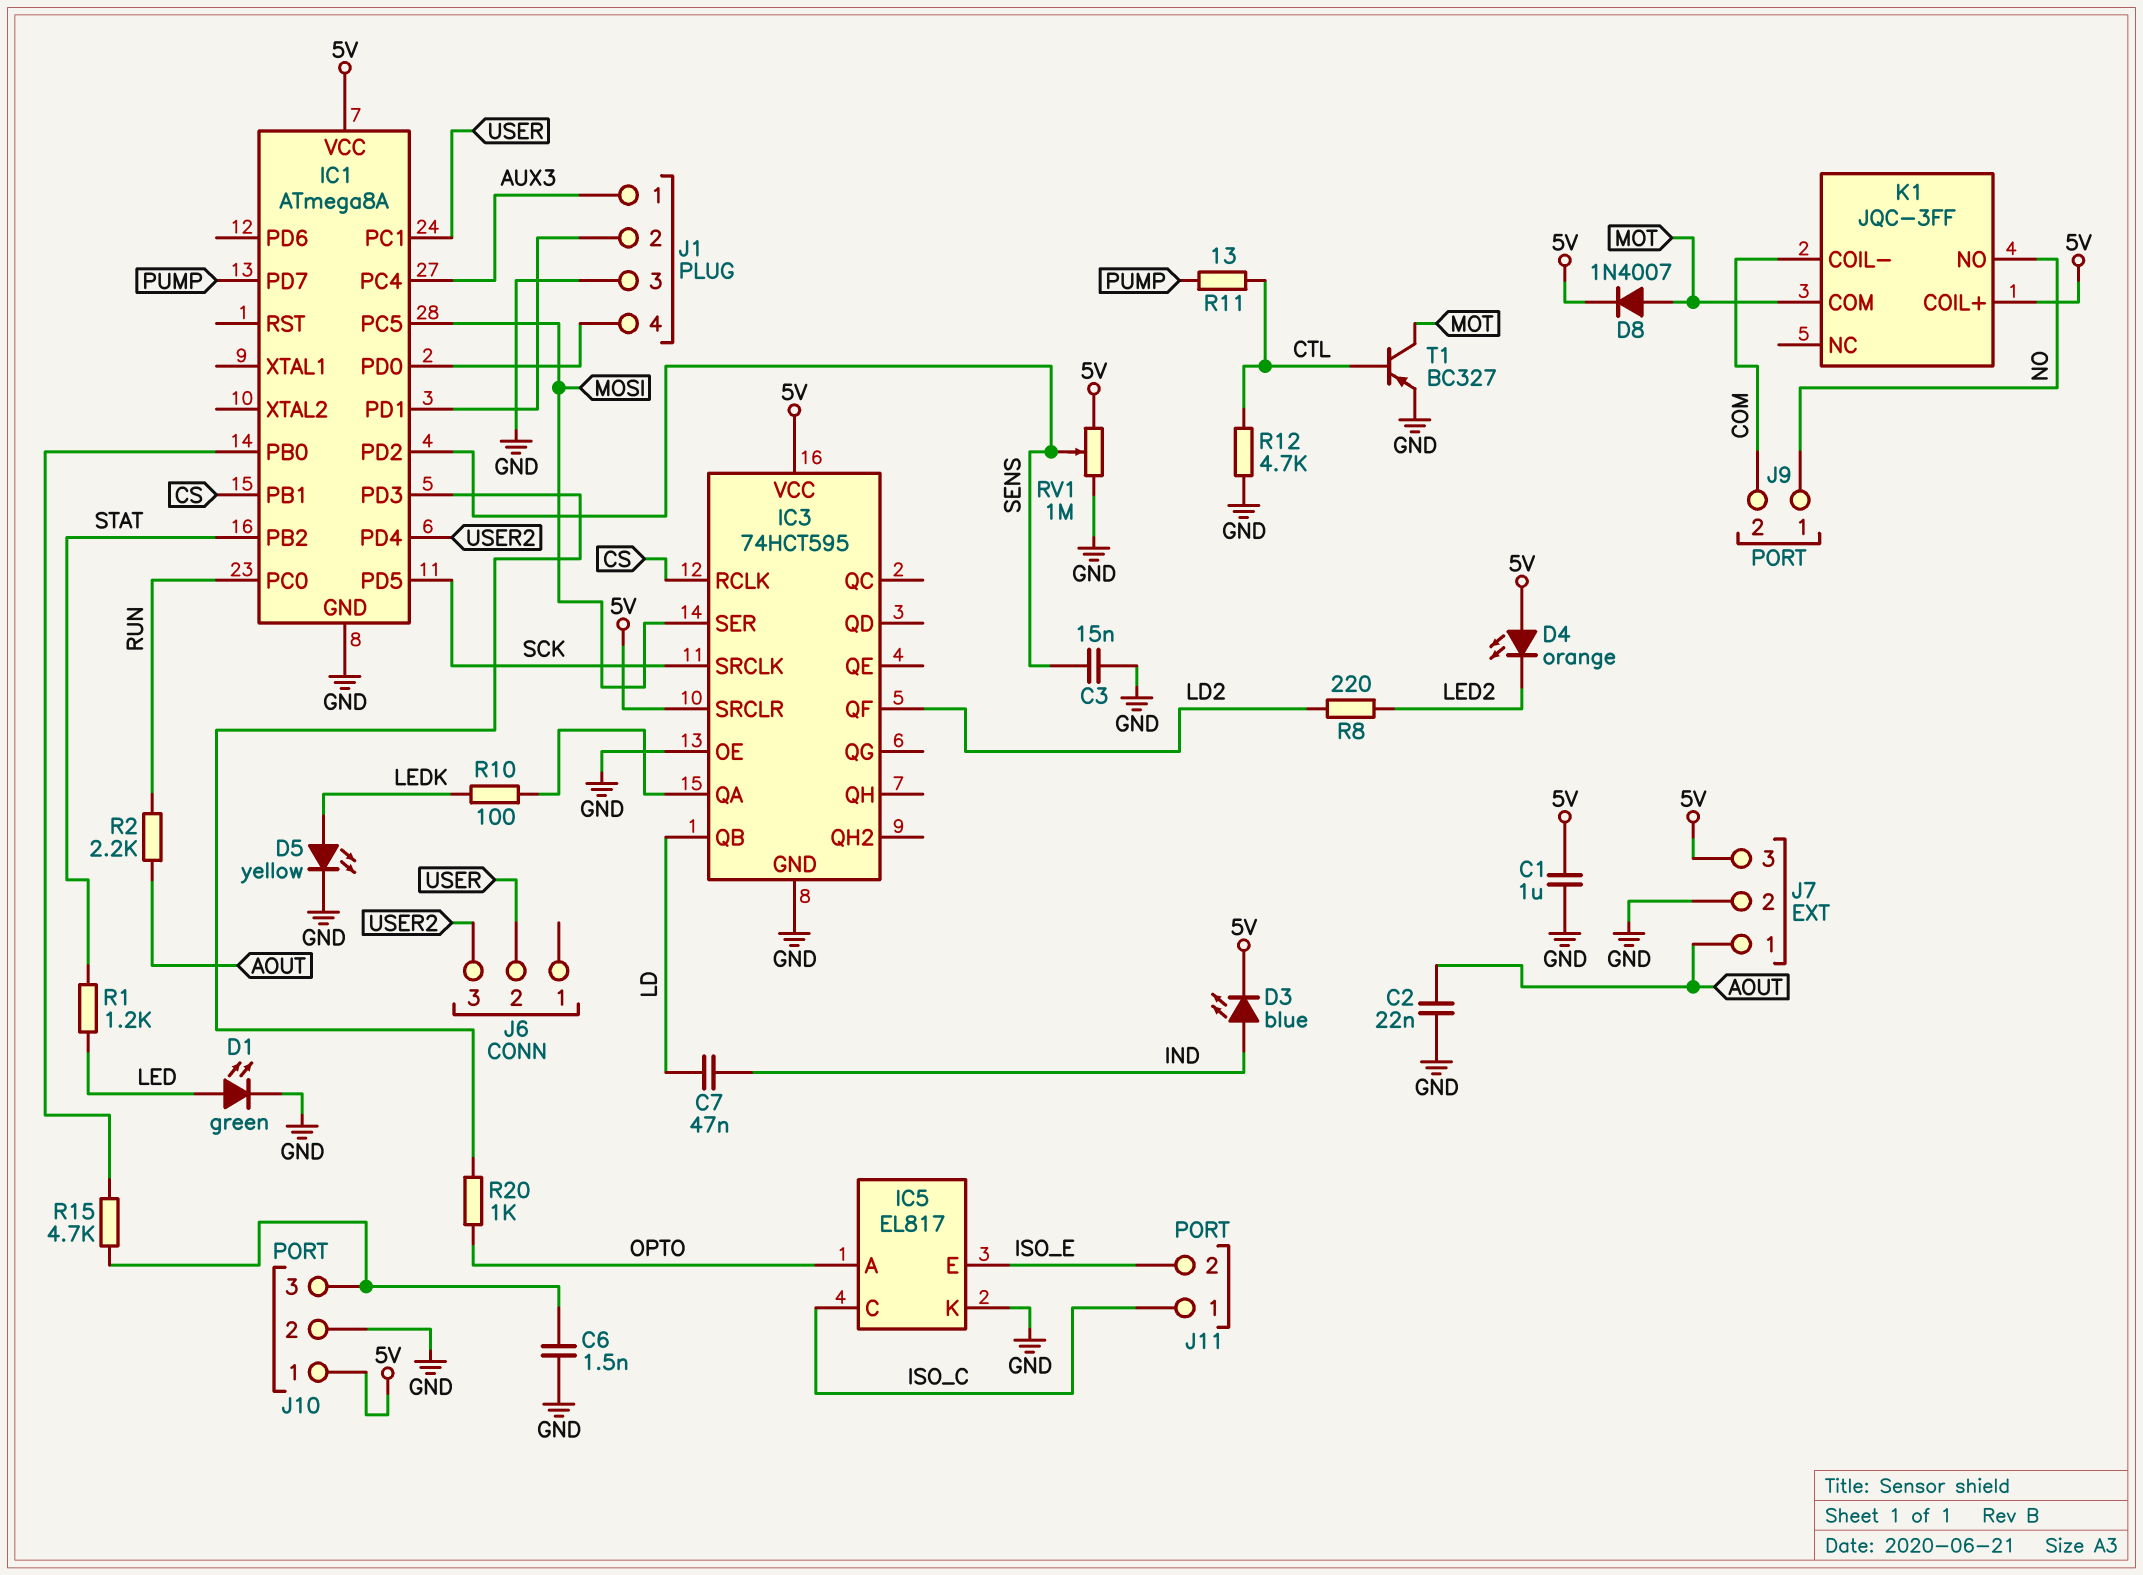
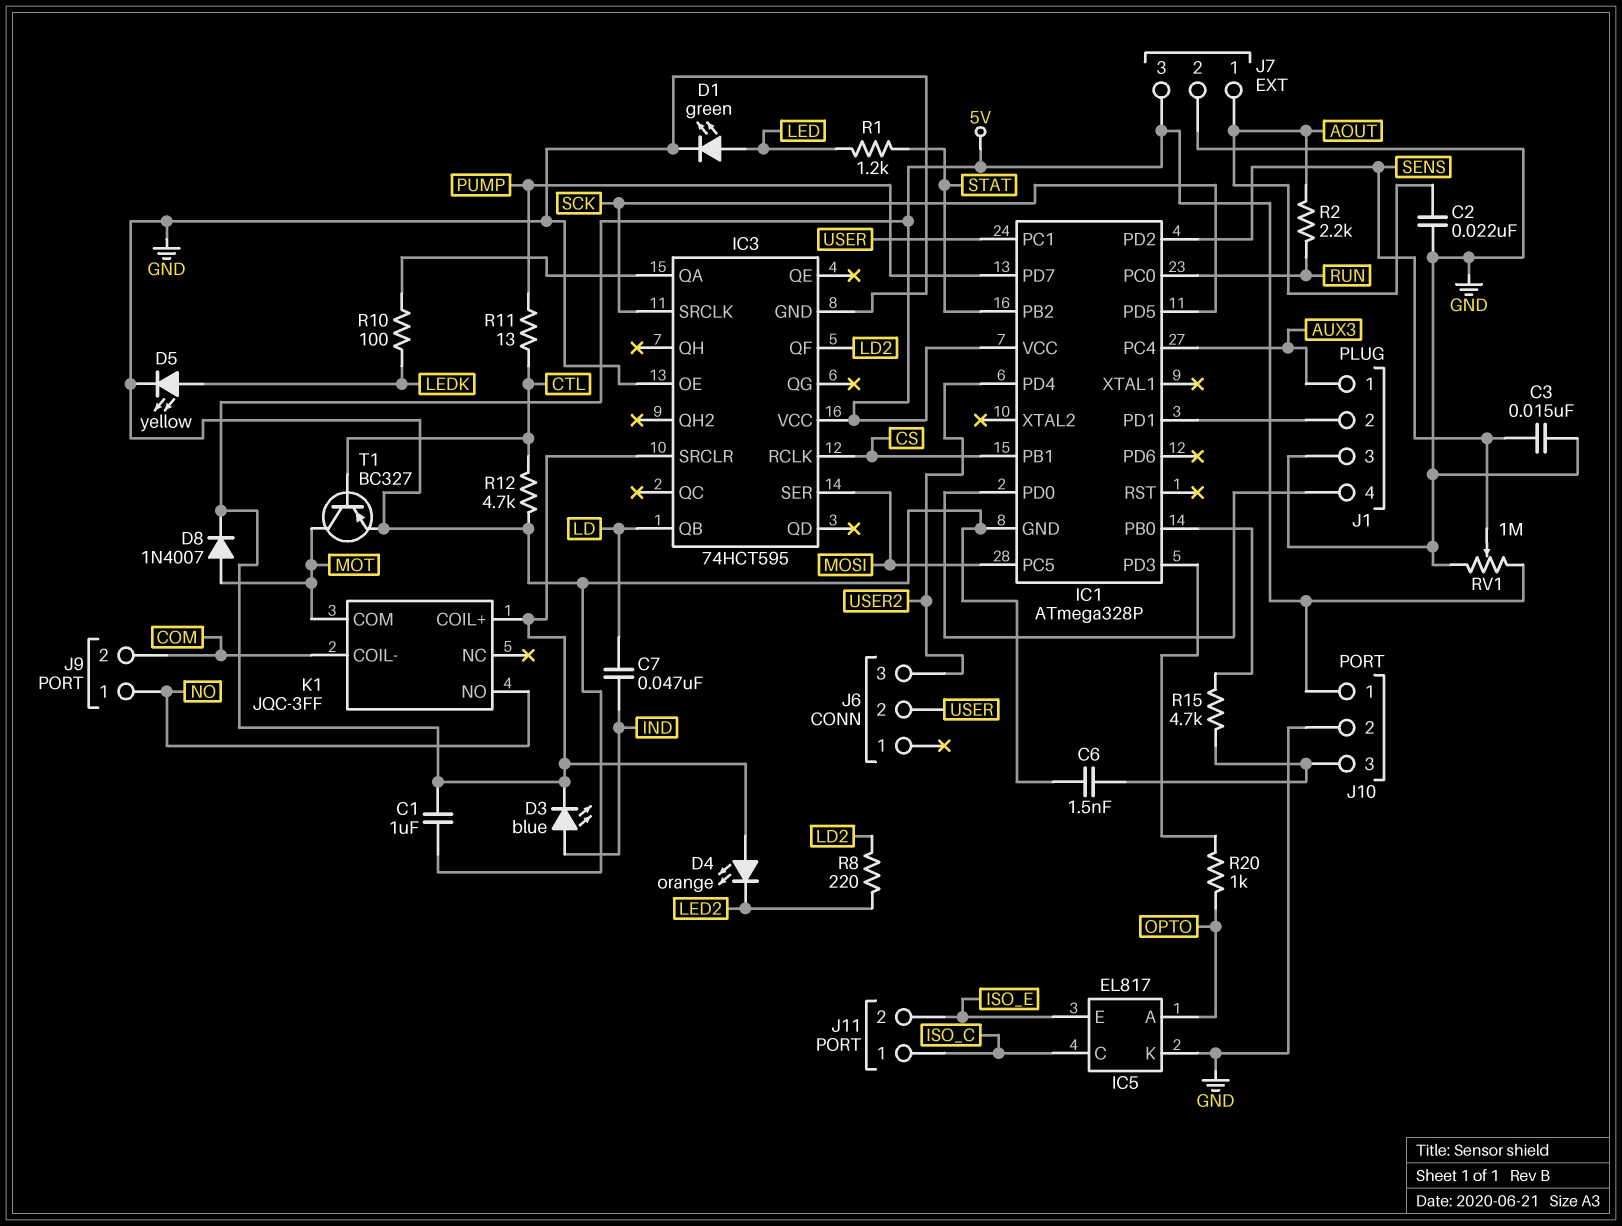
IC1: ATmega8A -> ATmega328P

